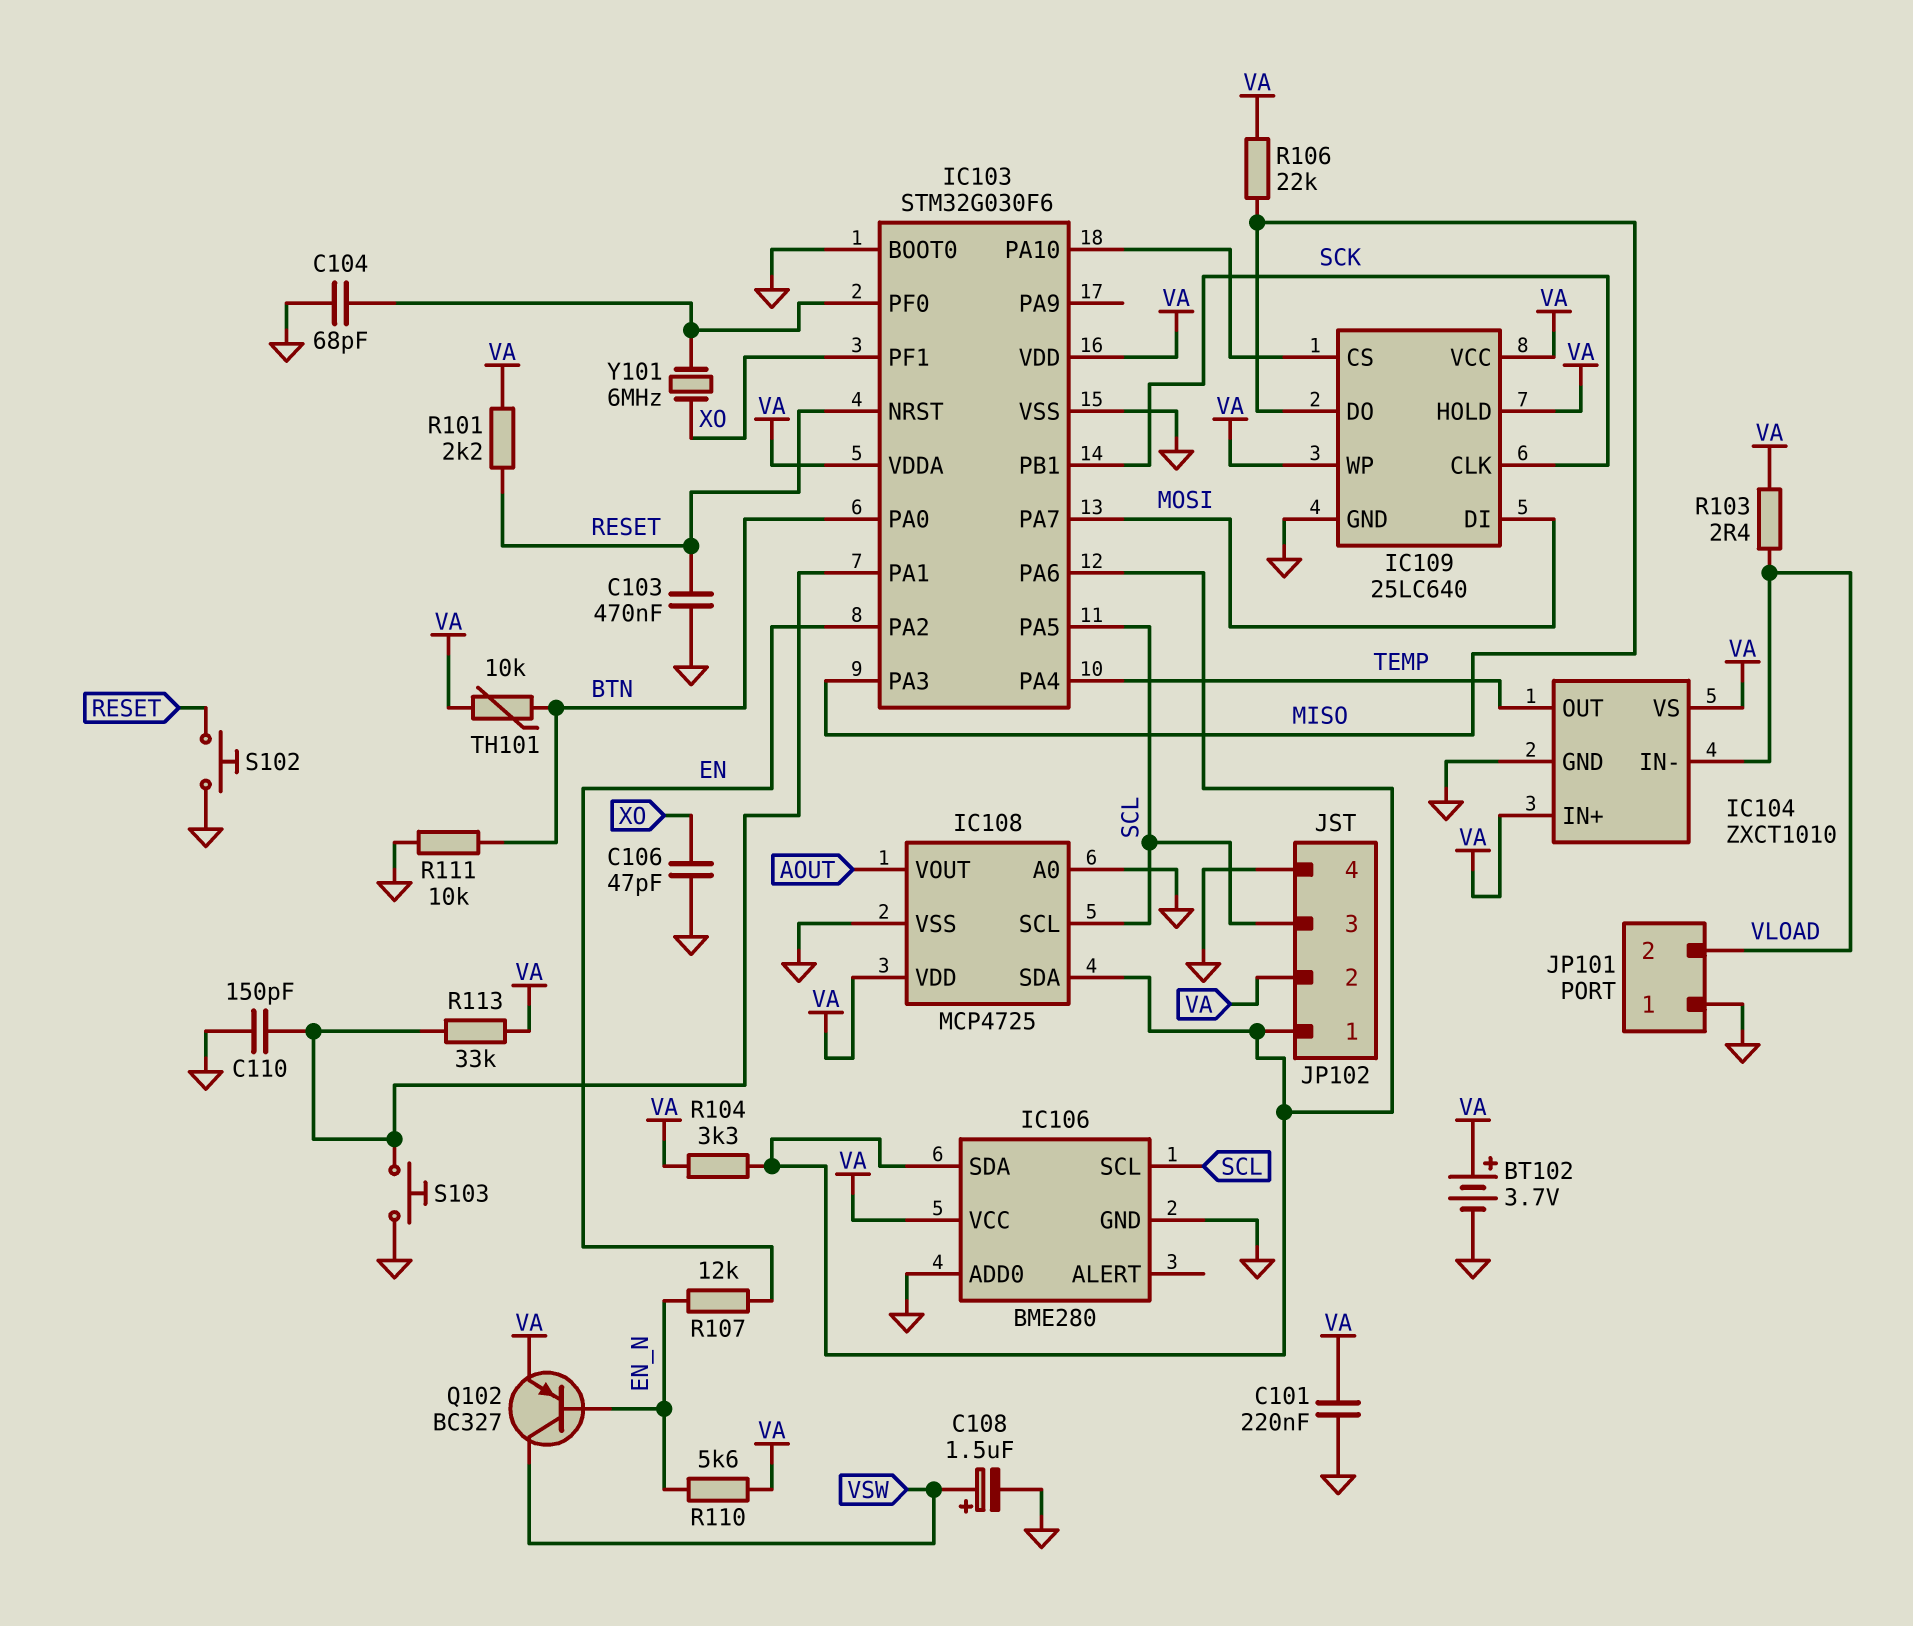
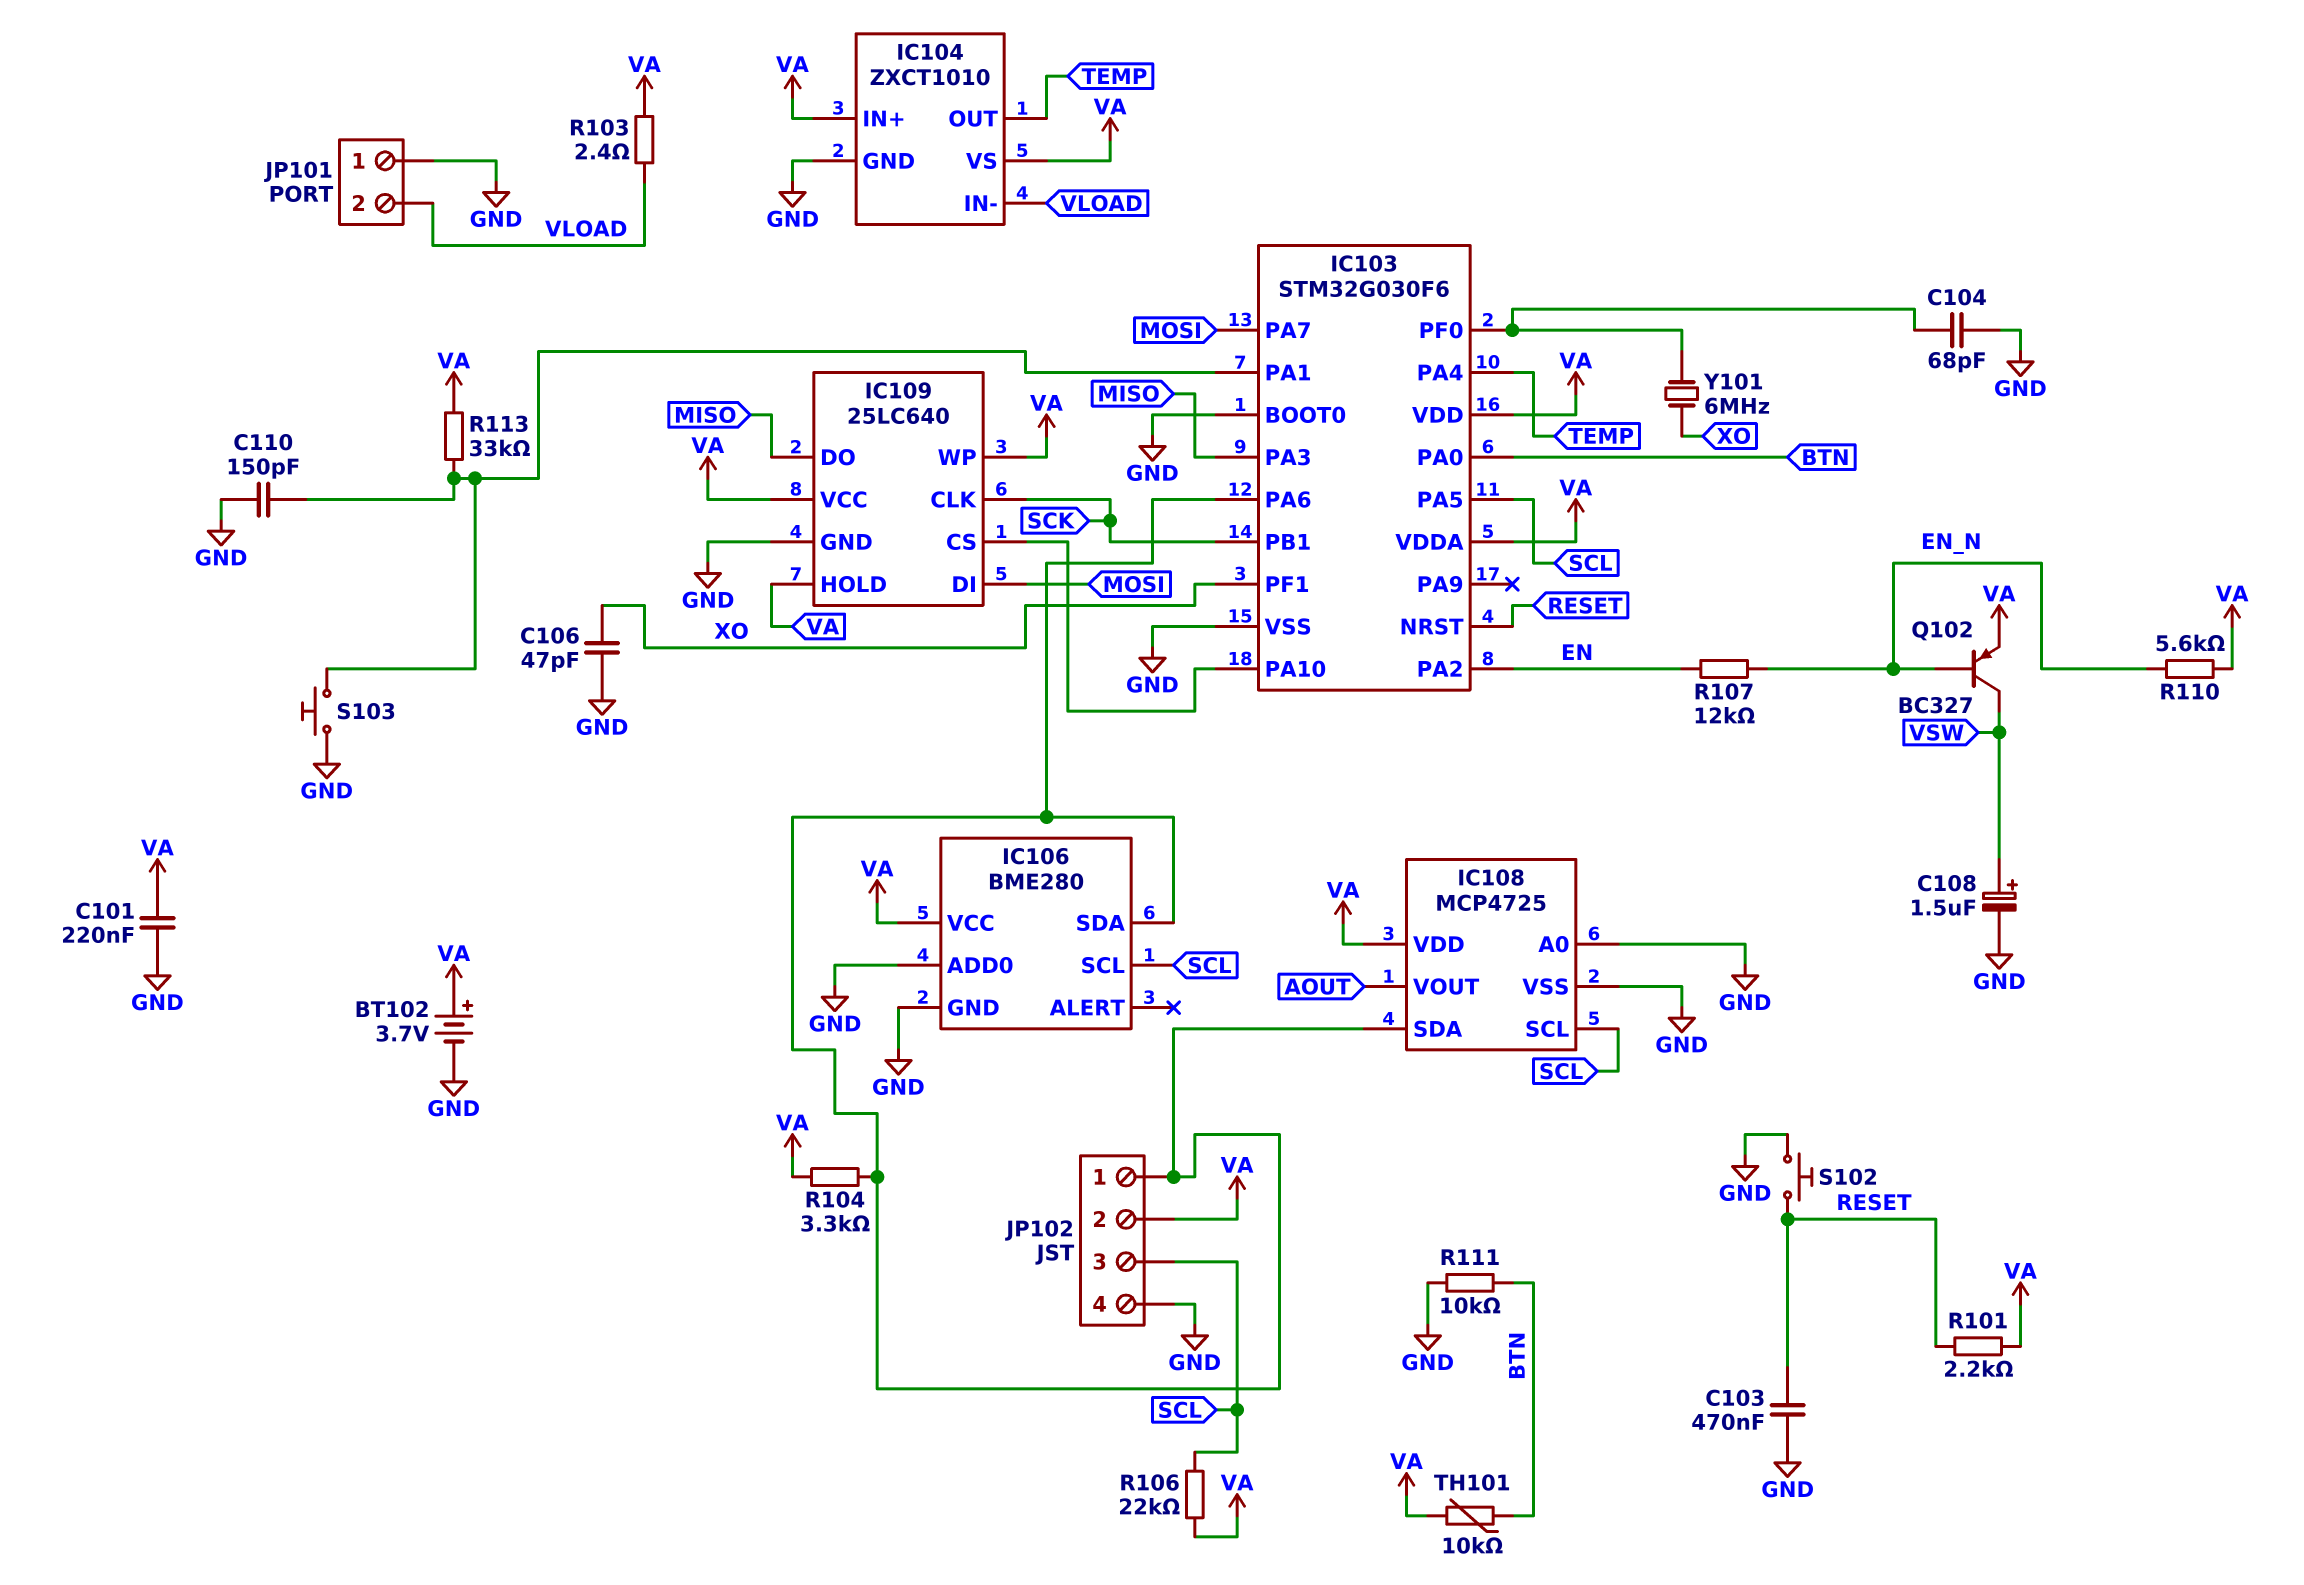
R106: 22k (MISO, VA) -> 22k (SCL, VA)

